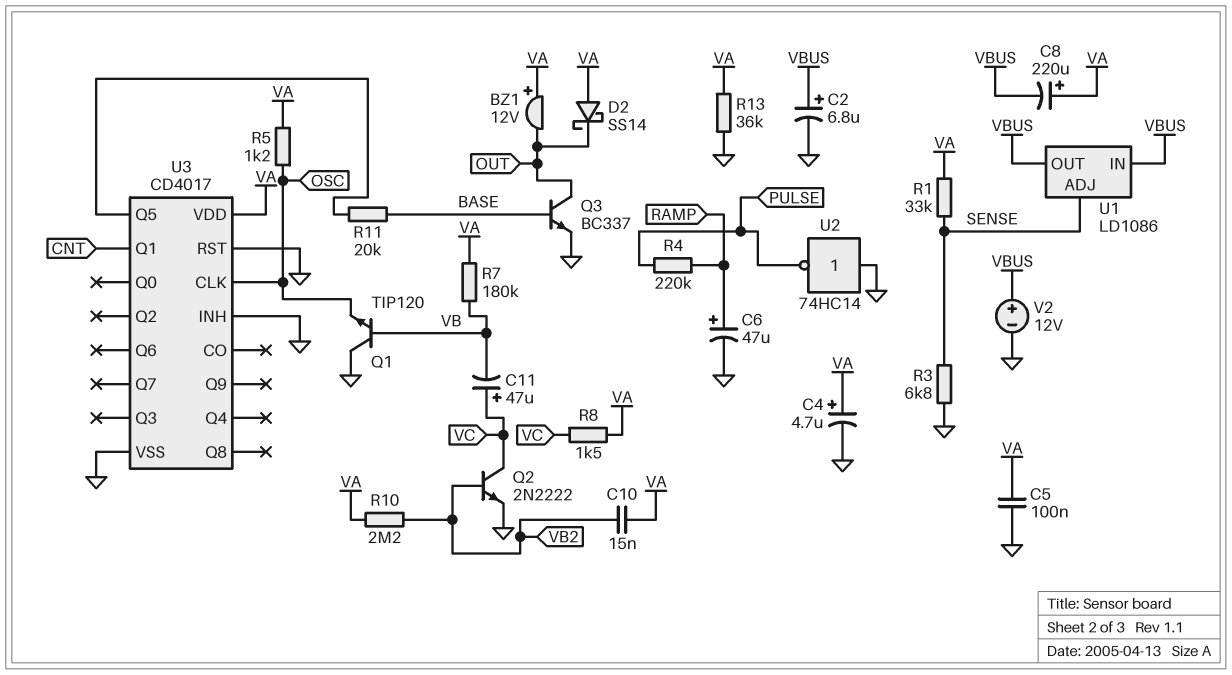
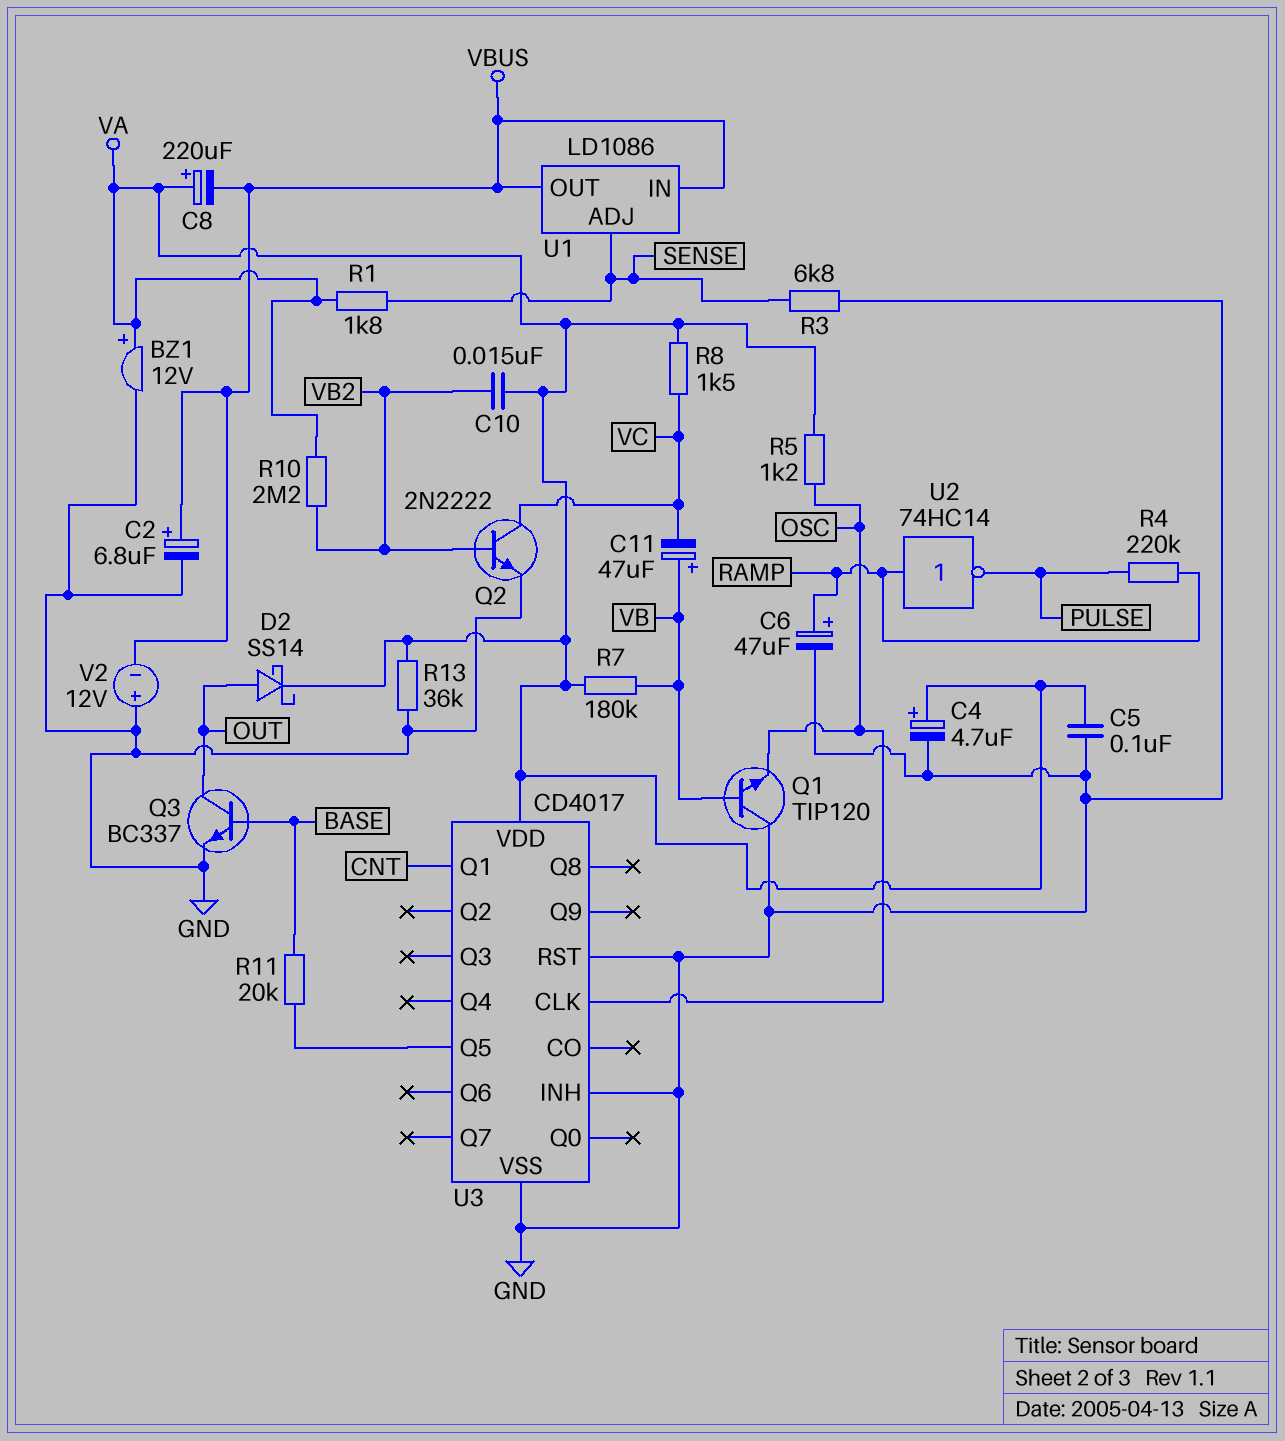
BZ1: buzzer 12V (plus VA, minus OUT) -> buzzer 12V (plus VA, minus GND)
C11: 47uF (plus VC, minus VB) -> 47uF (plus VB, minus VC)
D2: schottky SS14 (A VA, K OUT) -> schottky SS14 (A OUT, K VA)
R1: 33k (SENSE, VA) -> 1.8k (SENSE, VA)
U2: NOT 74HC14 (in GND, out PULSE) -> NOT 74HC14 (in RAMP, out PULSE)
V2: 12V (plus VBUS, minus GND) -> 12V (plus GND, minus VBUS)

